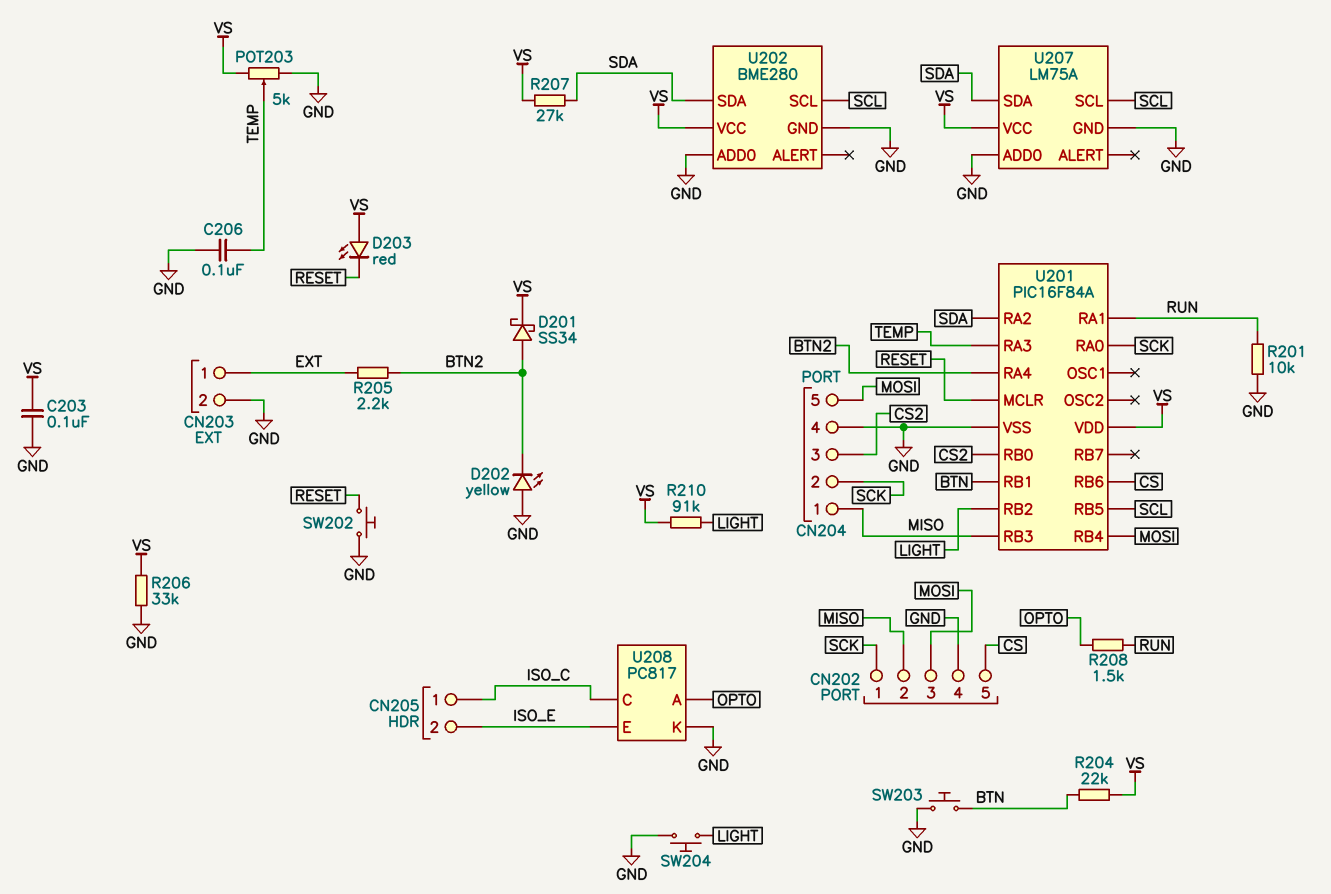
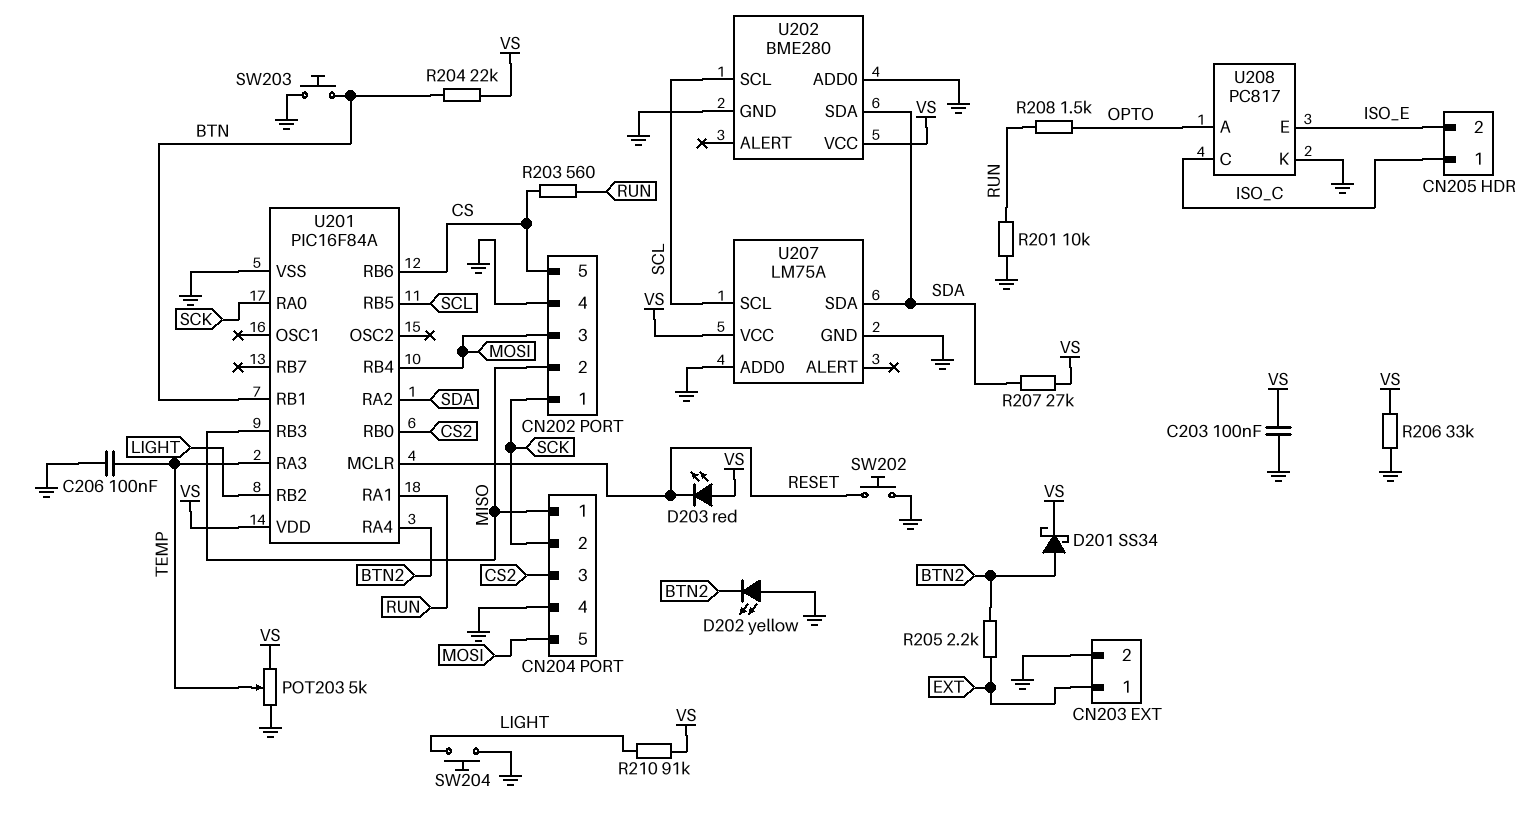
R203: none -> 560 (CS, RUN)

